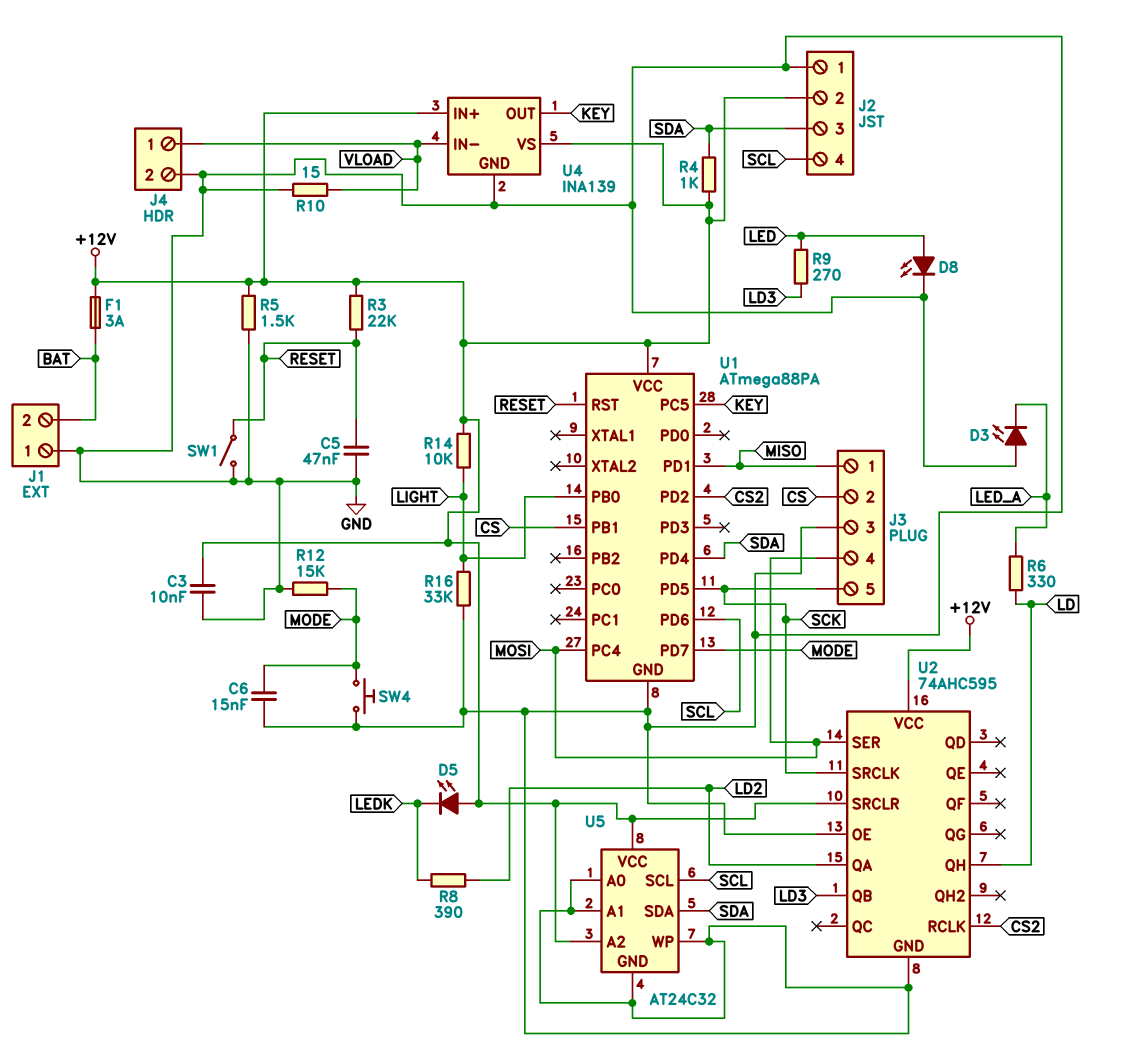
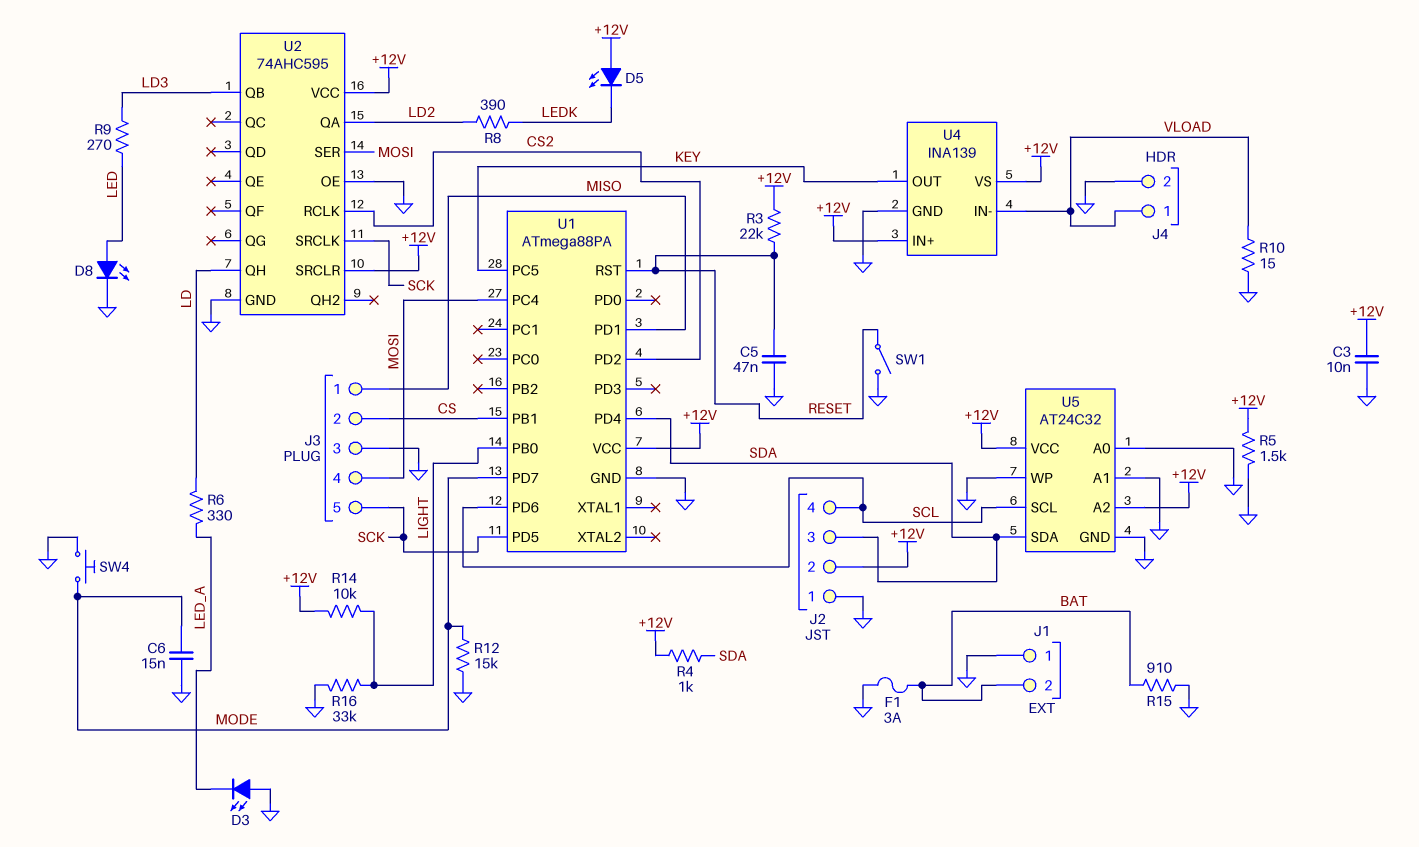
F1: 3A (+12V, BAT) -> 3A (BAT, GND)
R15: none -> 910 (BAT, GND)

